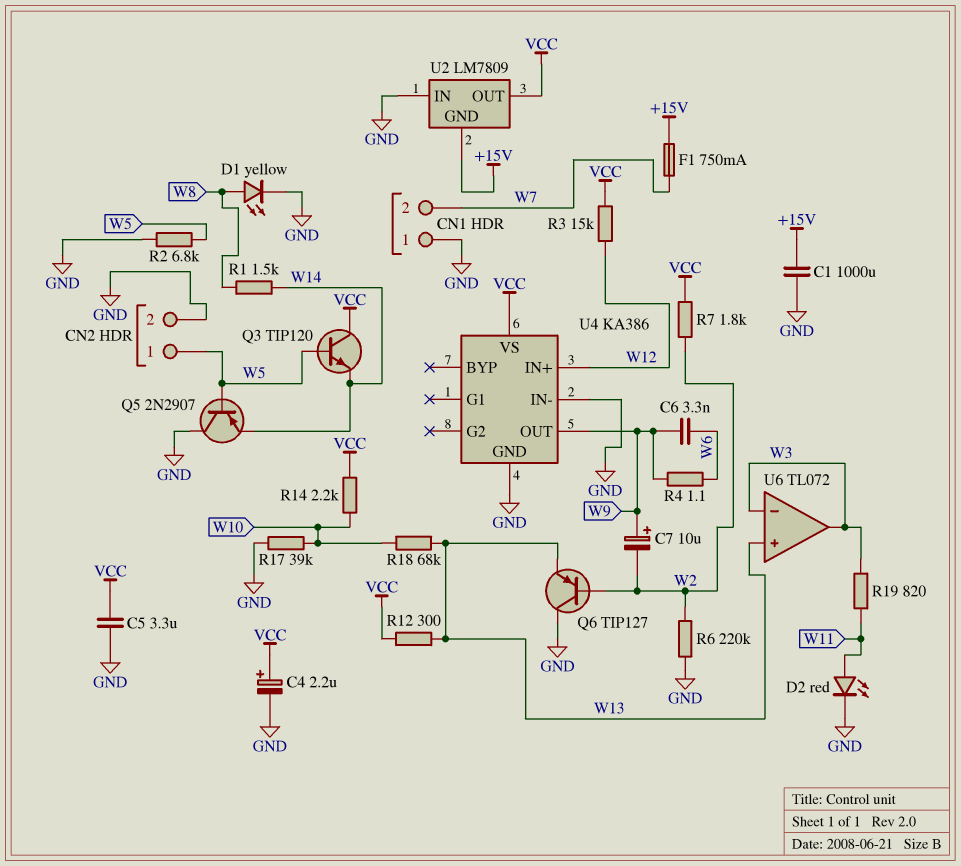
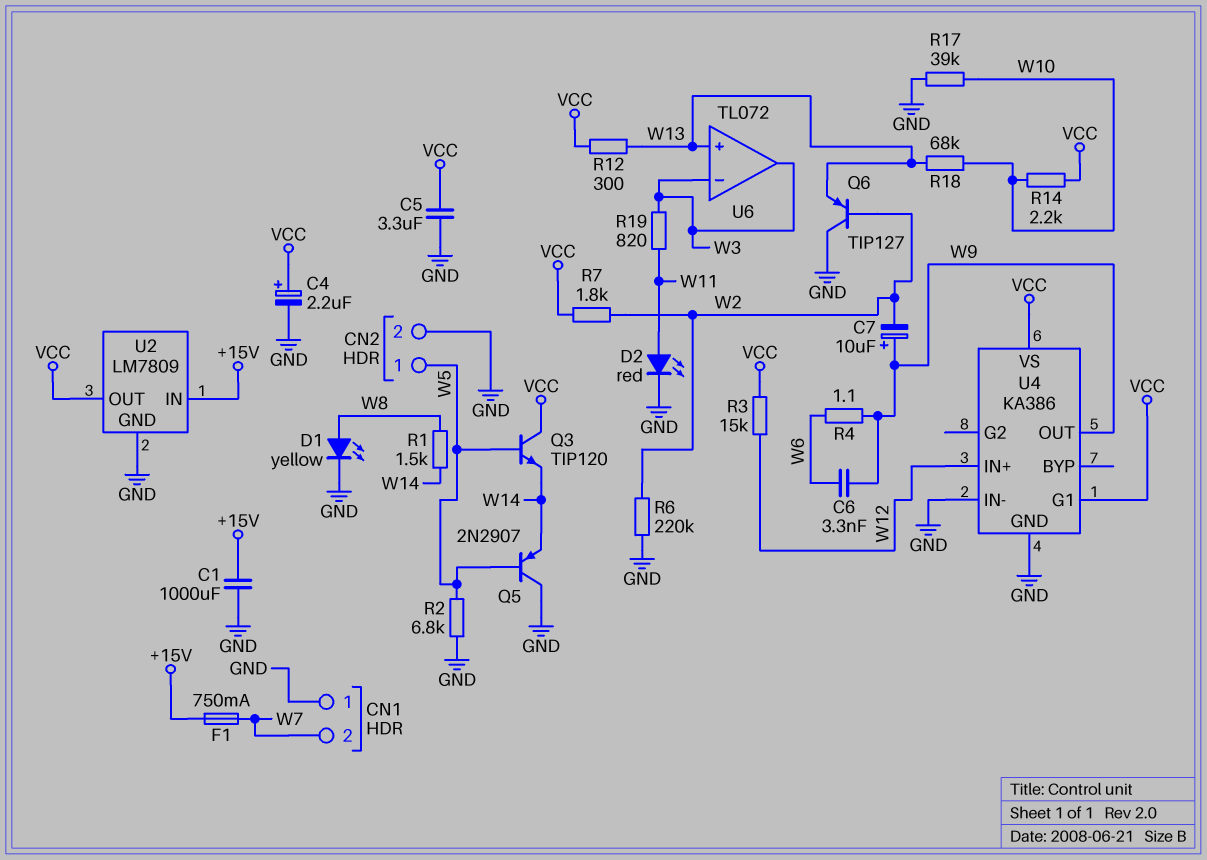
U2 pin GND: +15V -> GND
U2 pin IN: GND -> +15V
U4 pin G1: none -> VCC

